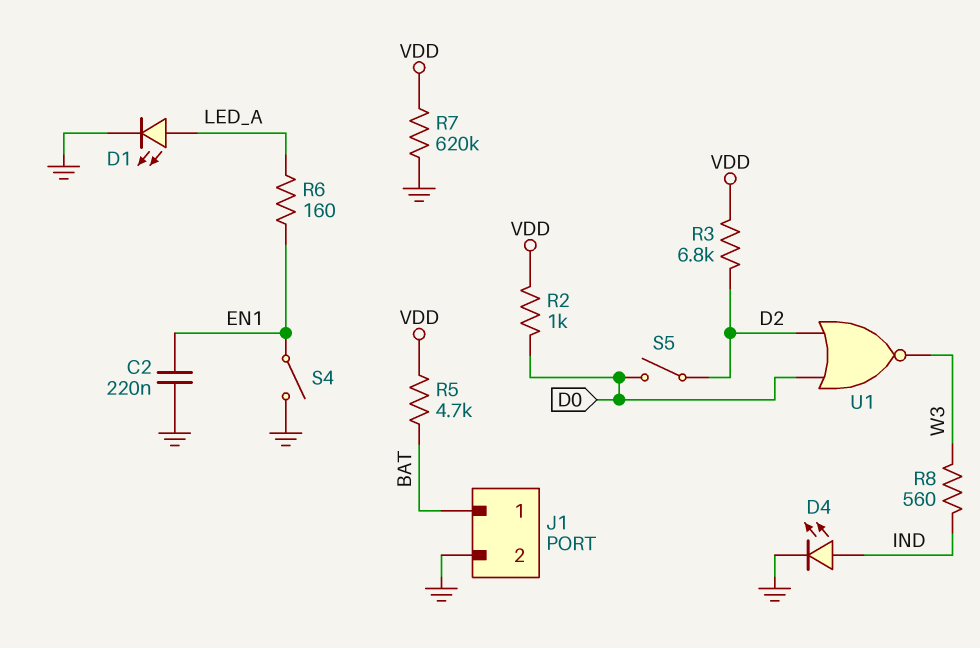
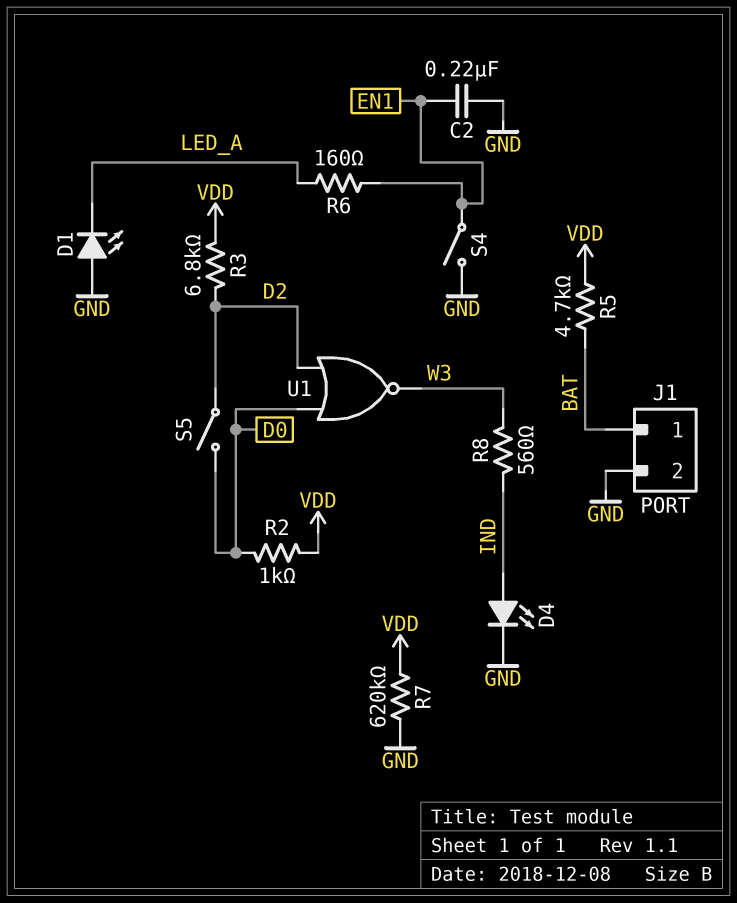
D1: LED (A LED_A, K GND) -> LED (A GND, K LED_A)

